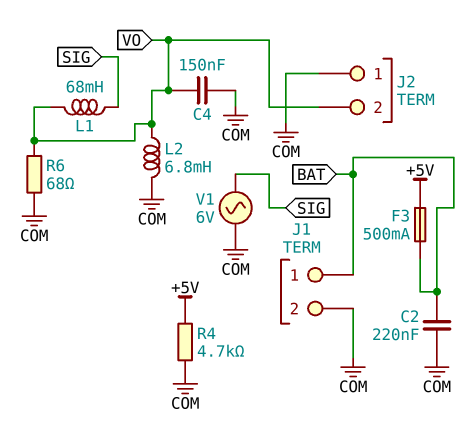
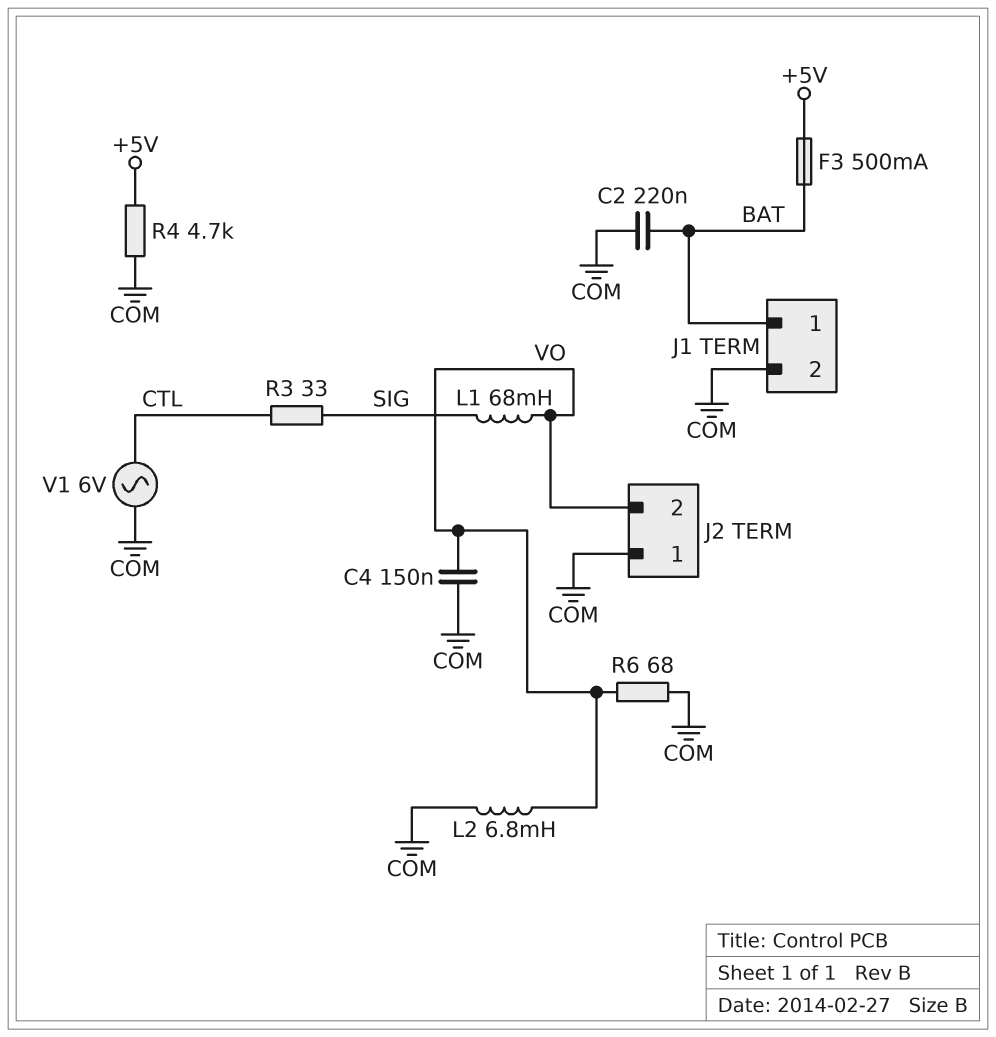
R3: none -> 33 (CTL, SIG)
V1: AC 6V (COM, SIG) -> AC 6V (COM, CTL)

